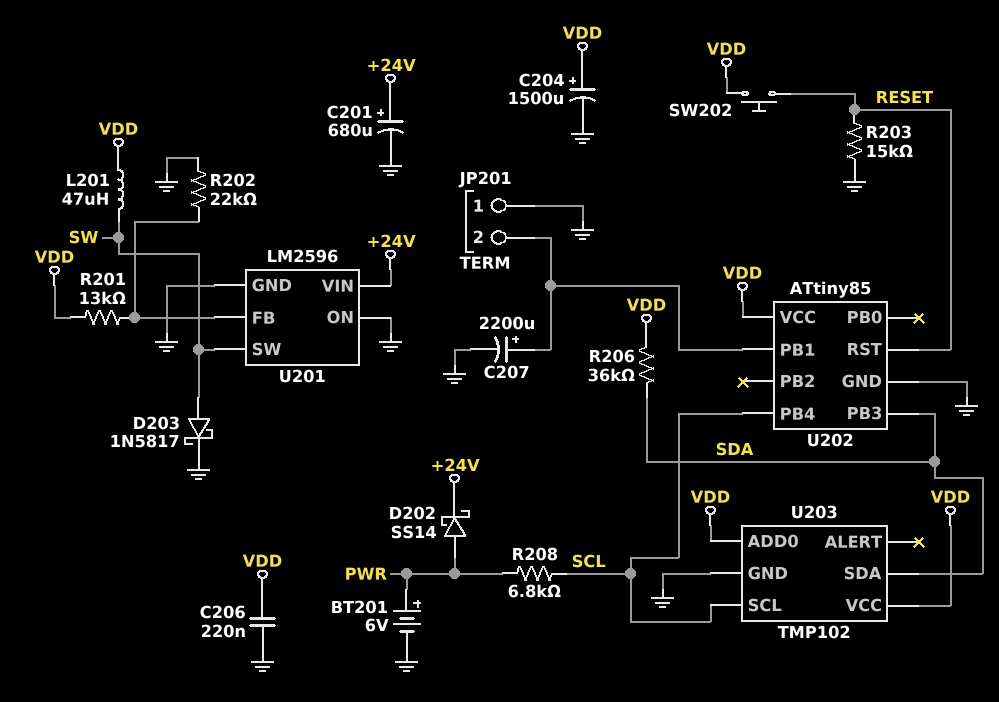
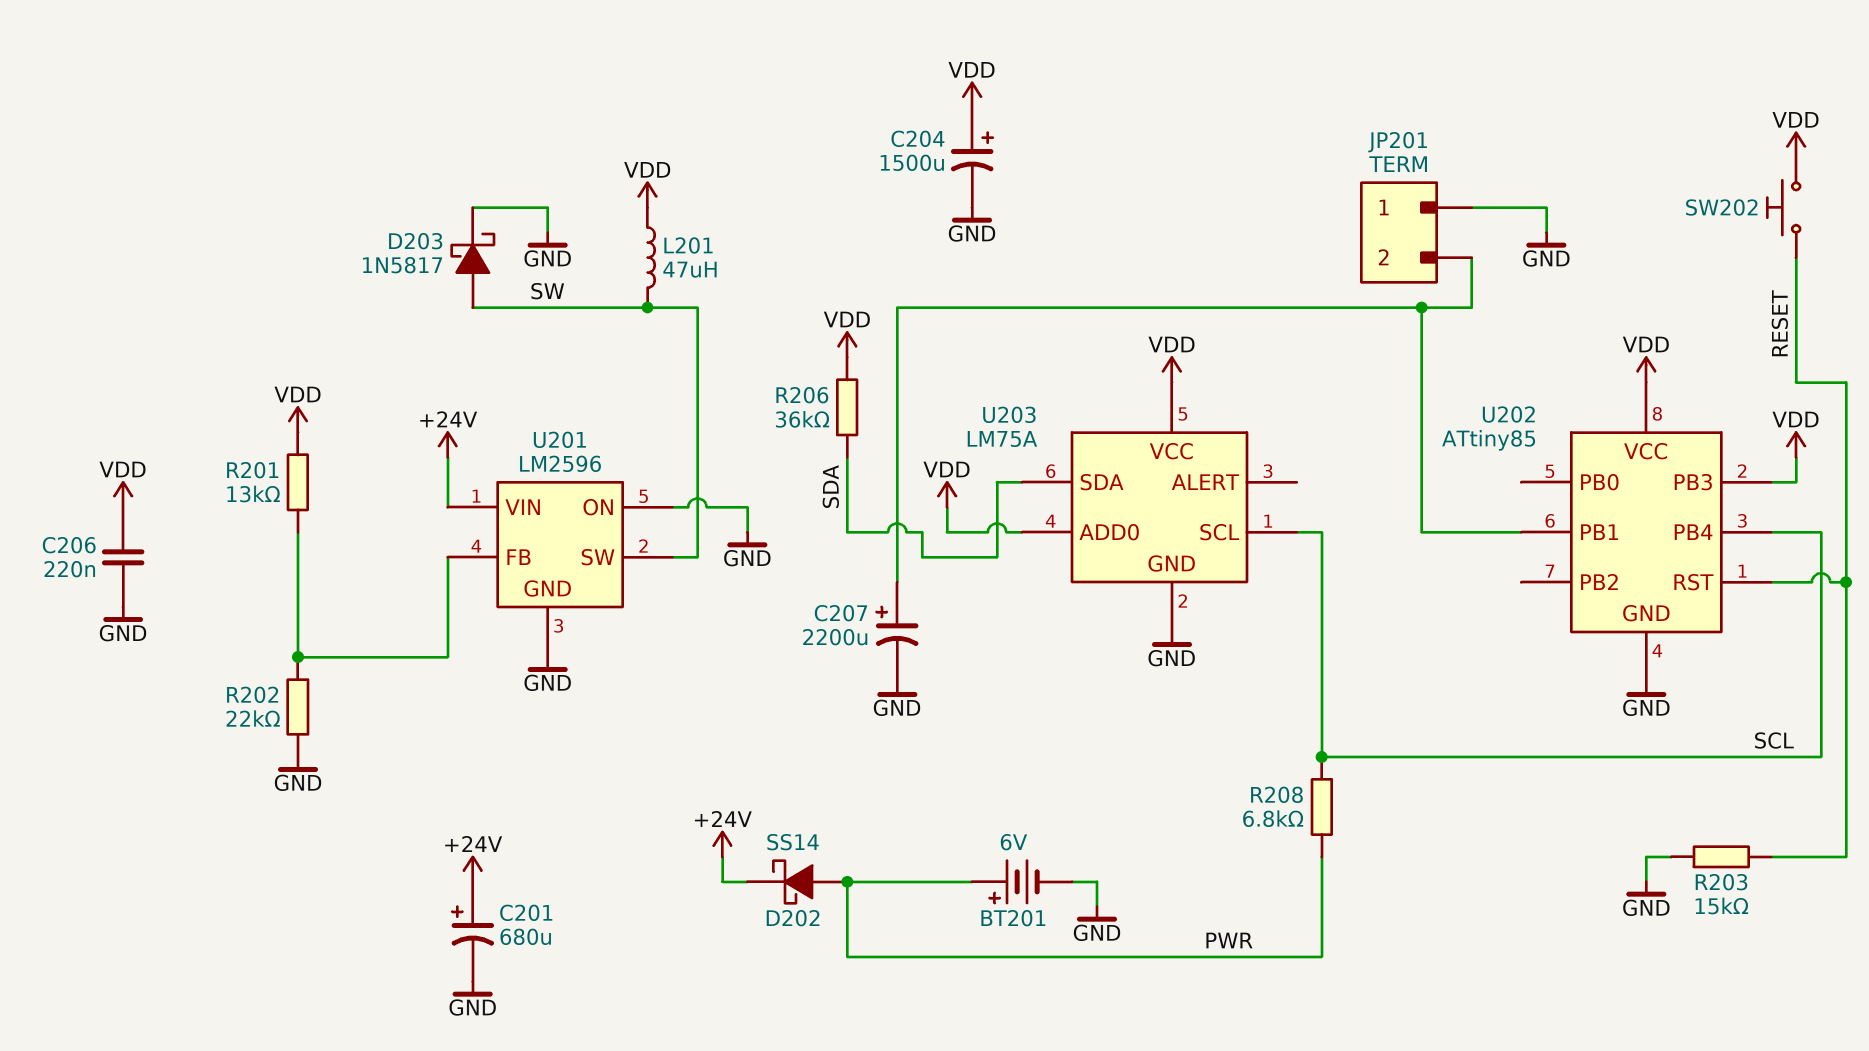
U202 pin PB3: SDA -> VDD
U203: TMP102 -> LM75A

